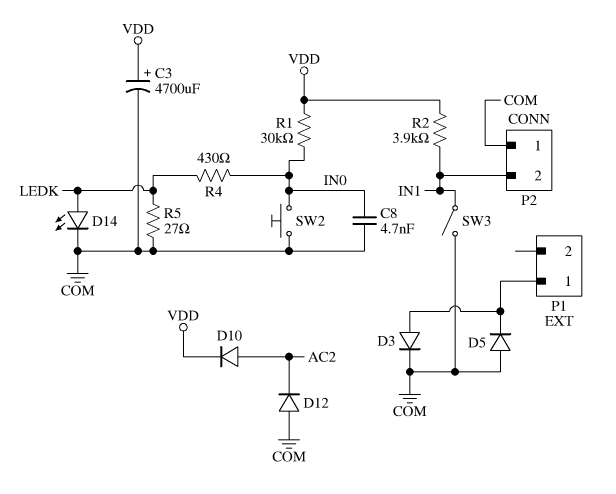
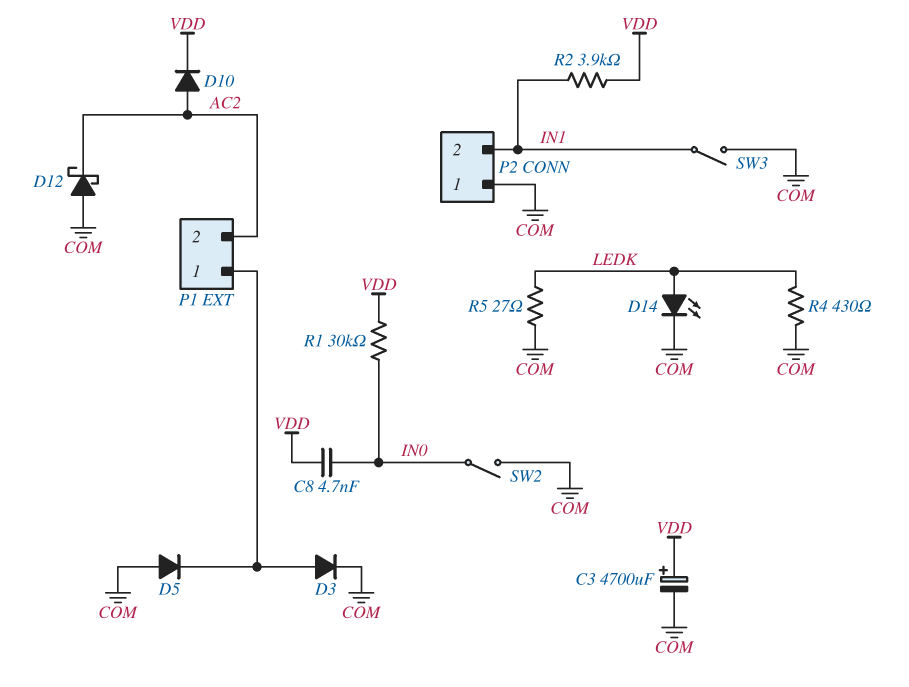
C8: 4.7nF (COM, IN0) -> 4.7nF (IN0, VDD)
D12: diode (A COM, K AC2) -> schottky (A COM, K AC2)
P1 pin 2: none -> AC2
R4: 430 (IN0, LEDK) -> 430 (COM, LEDK)
SW2: button (COM, IN0) -> switch (COM, IN0)

